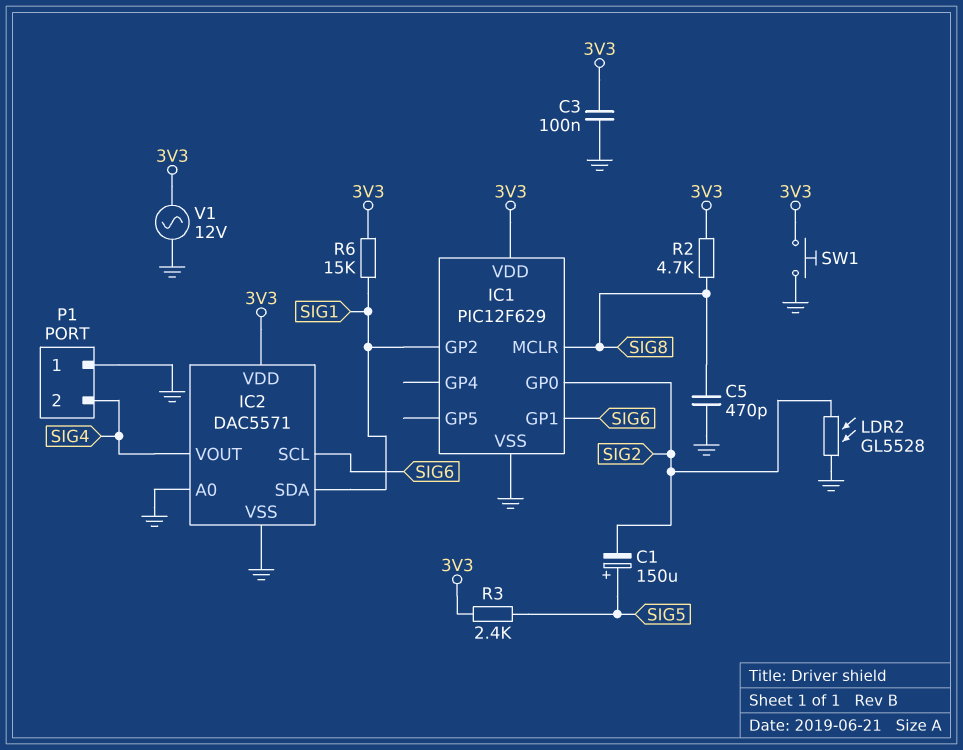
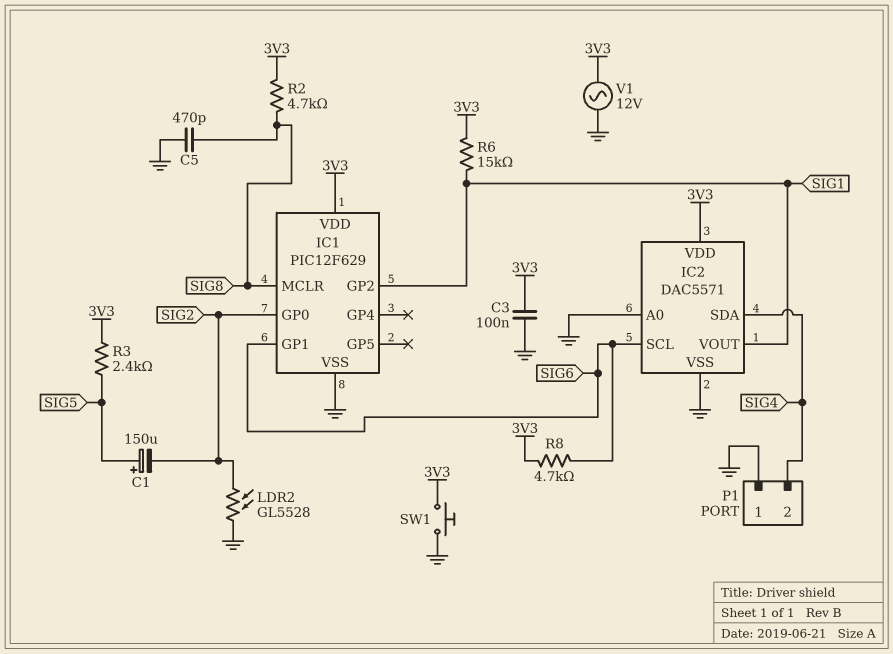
IC2 pin SDA: SIG1 -> SIG4
IC2 pin VOUT: SIG4 -> SIG1
R8: none -> 4.7k (3V3, SIG6)

